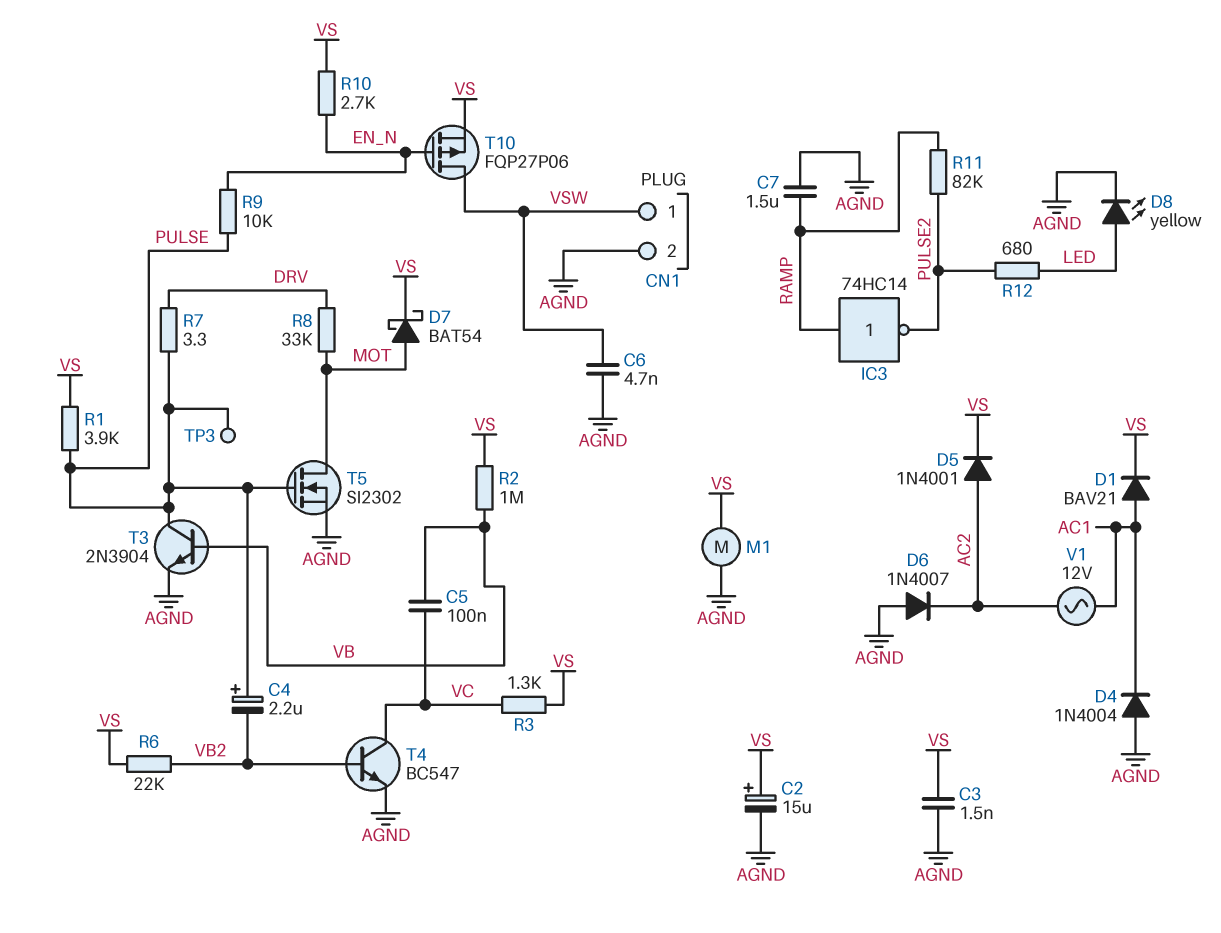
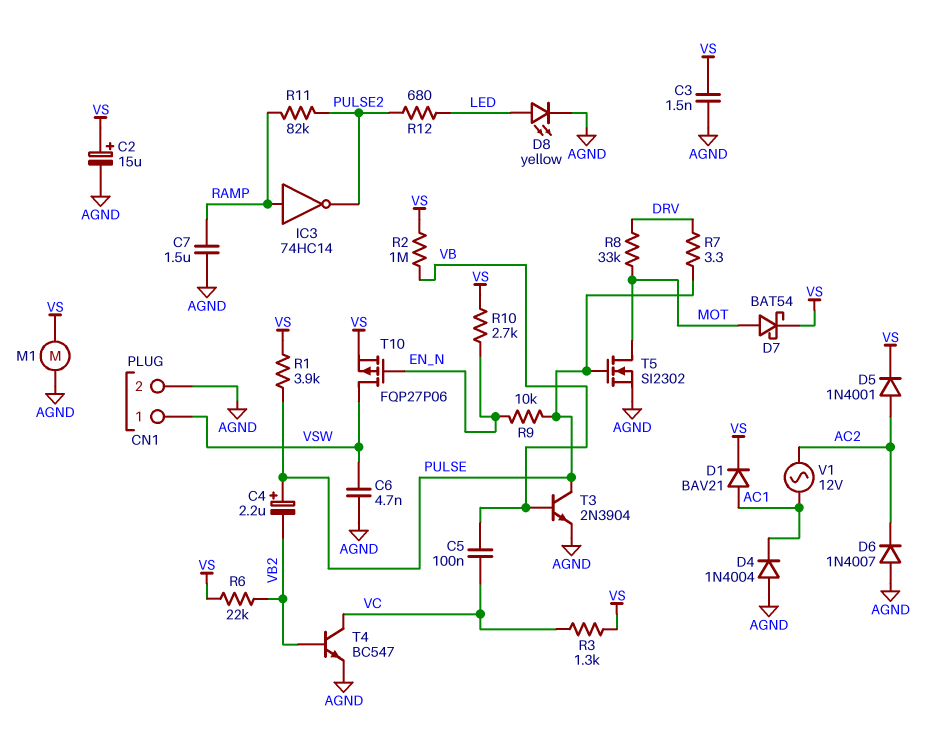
TP3: test point (PULSE) -> none

